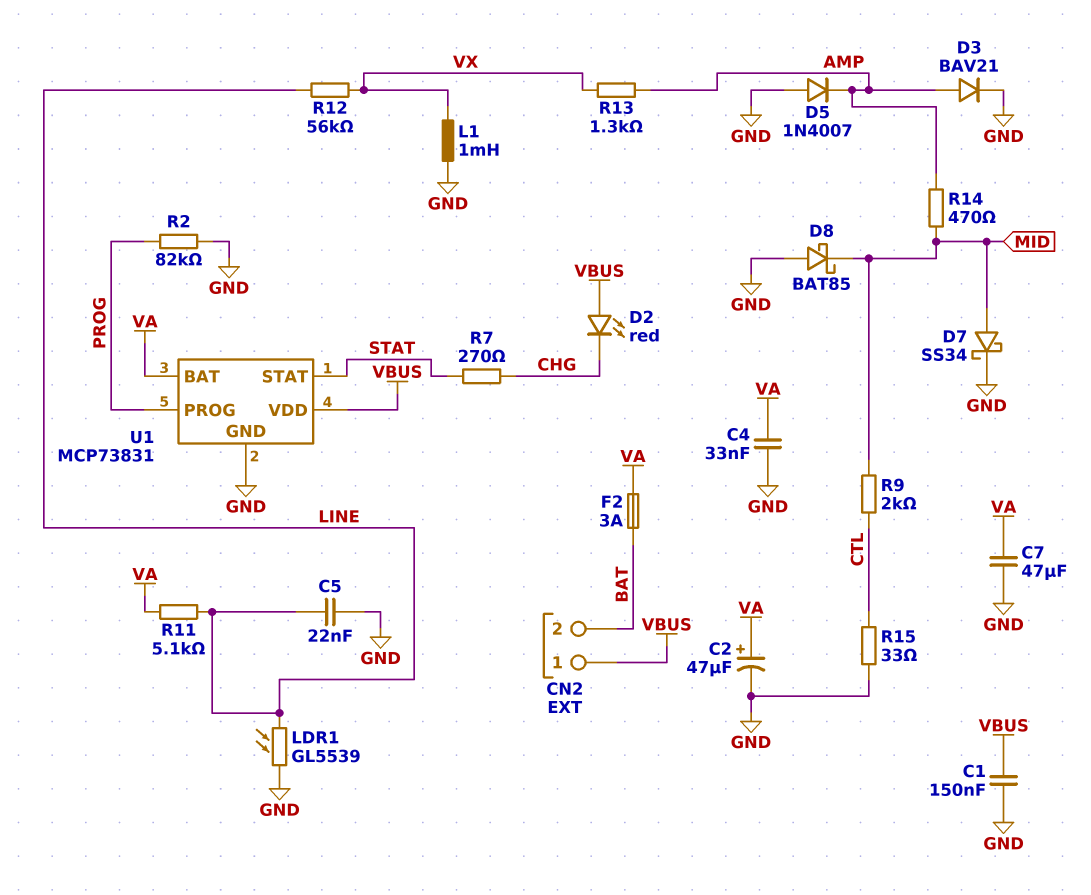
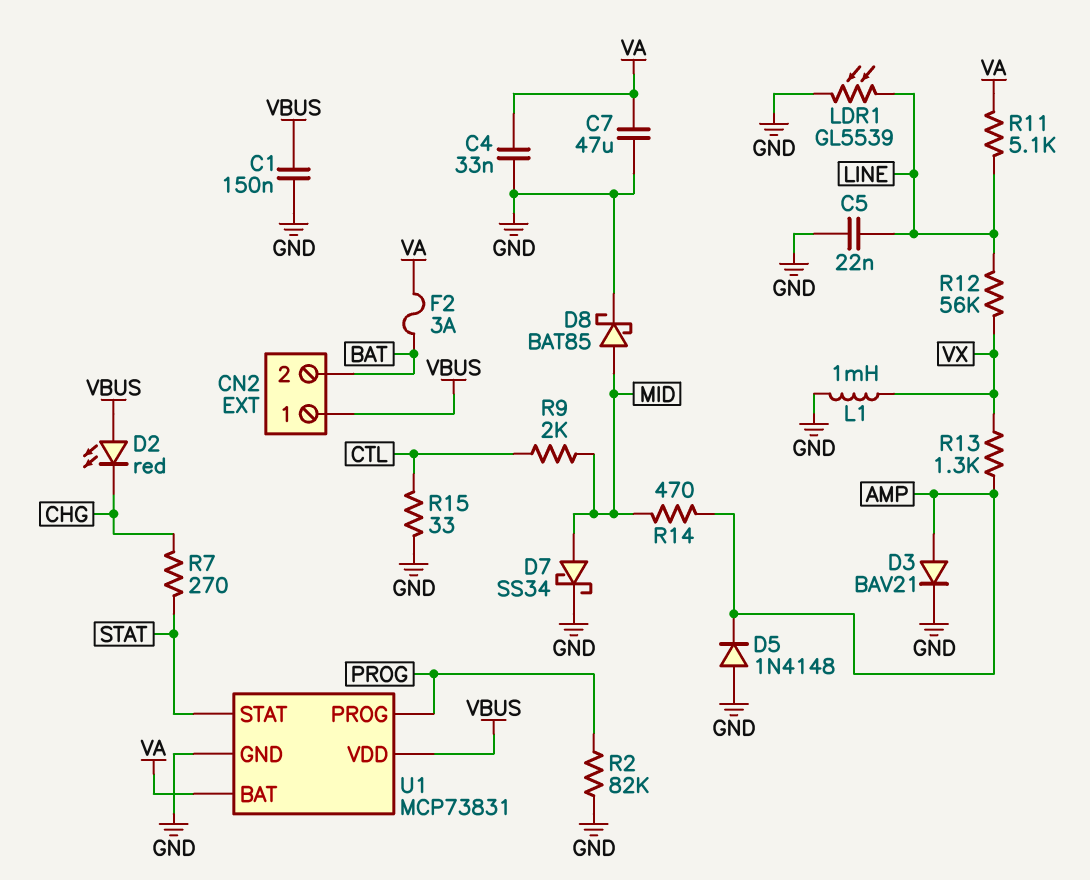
C2: 47uF (plus VA, minus GND) -> none
D5: diode 1N4007 (A GND, K AMP) -> diode 1N4148 (A GND, K AMP)
D8: schottky BAT85 (A GND, K MID) -> schottky BAT85 (A MID, K GND)

